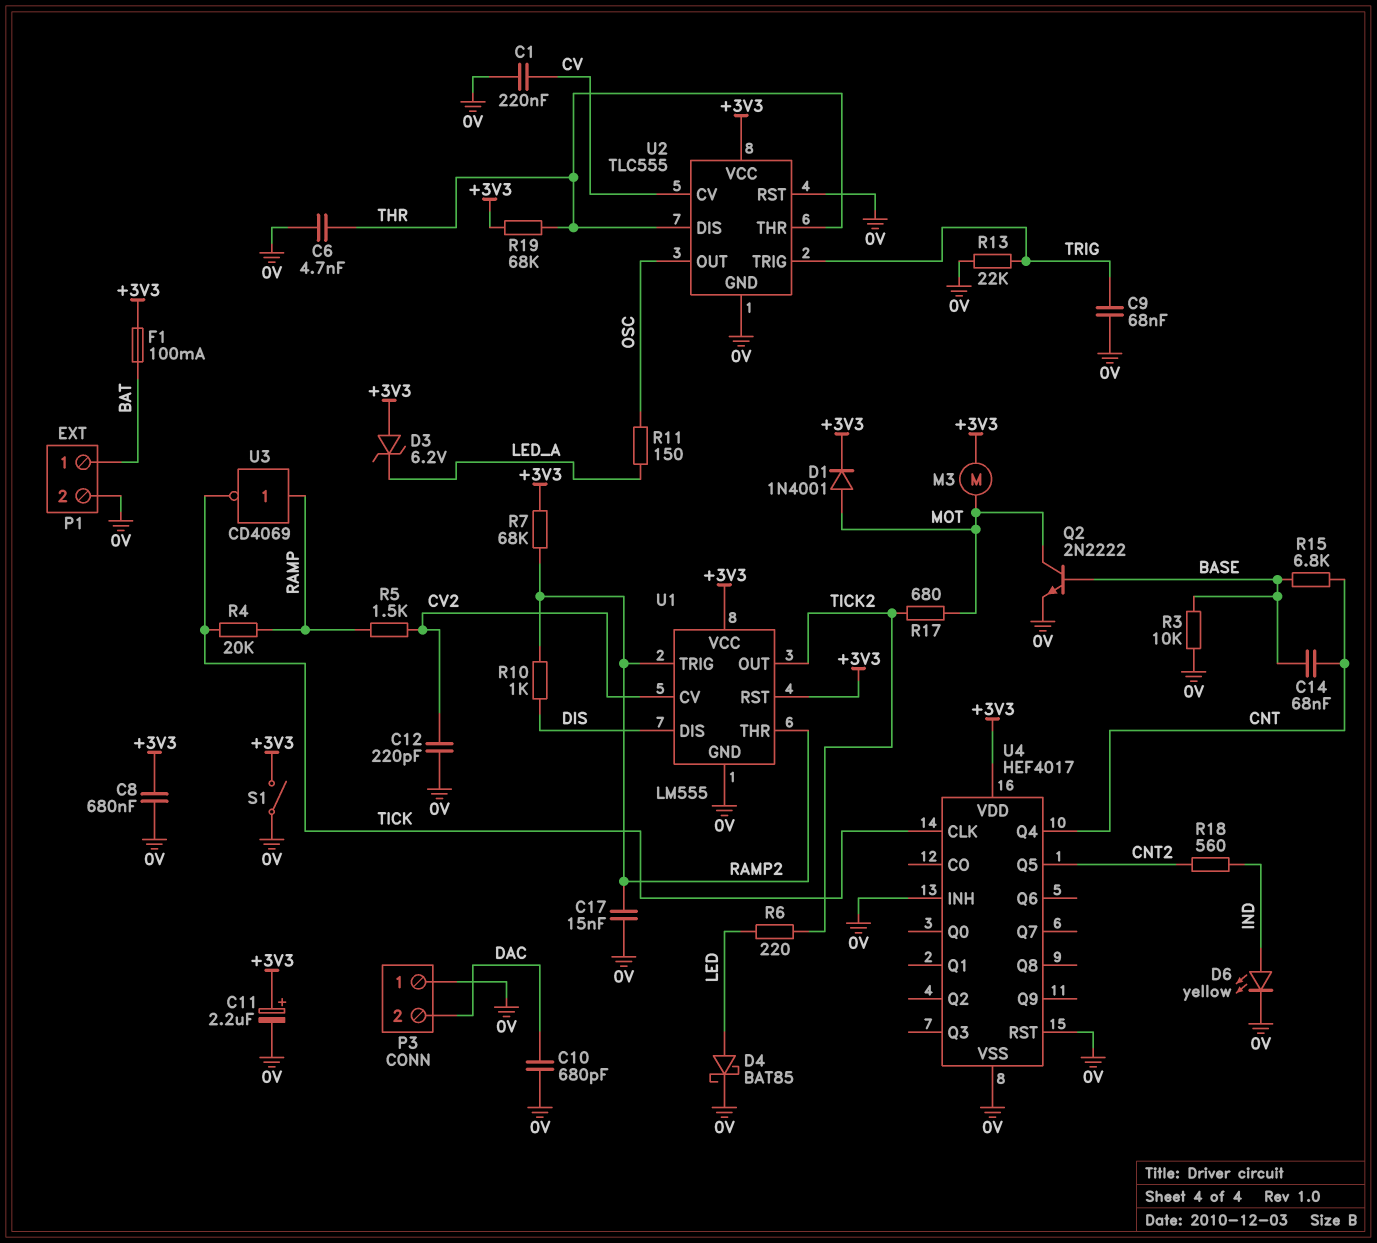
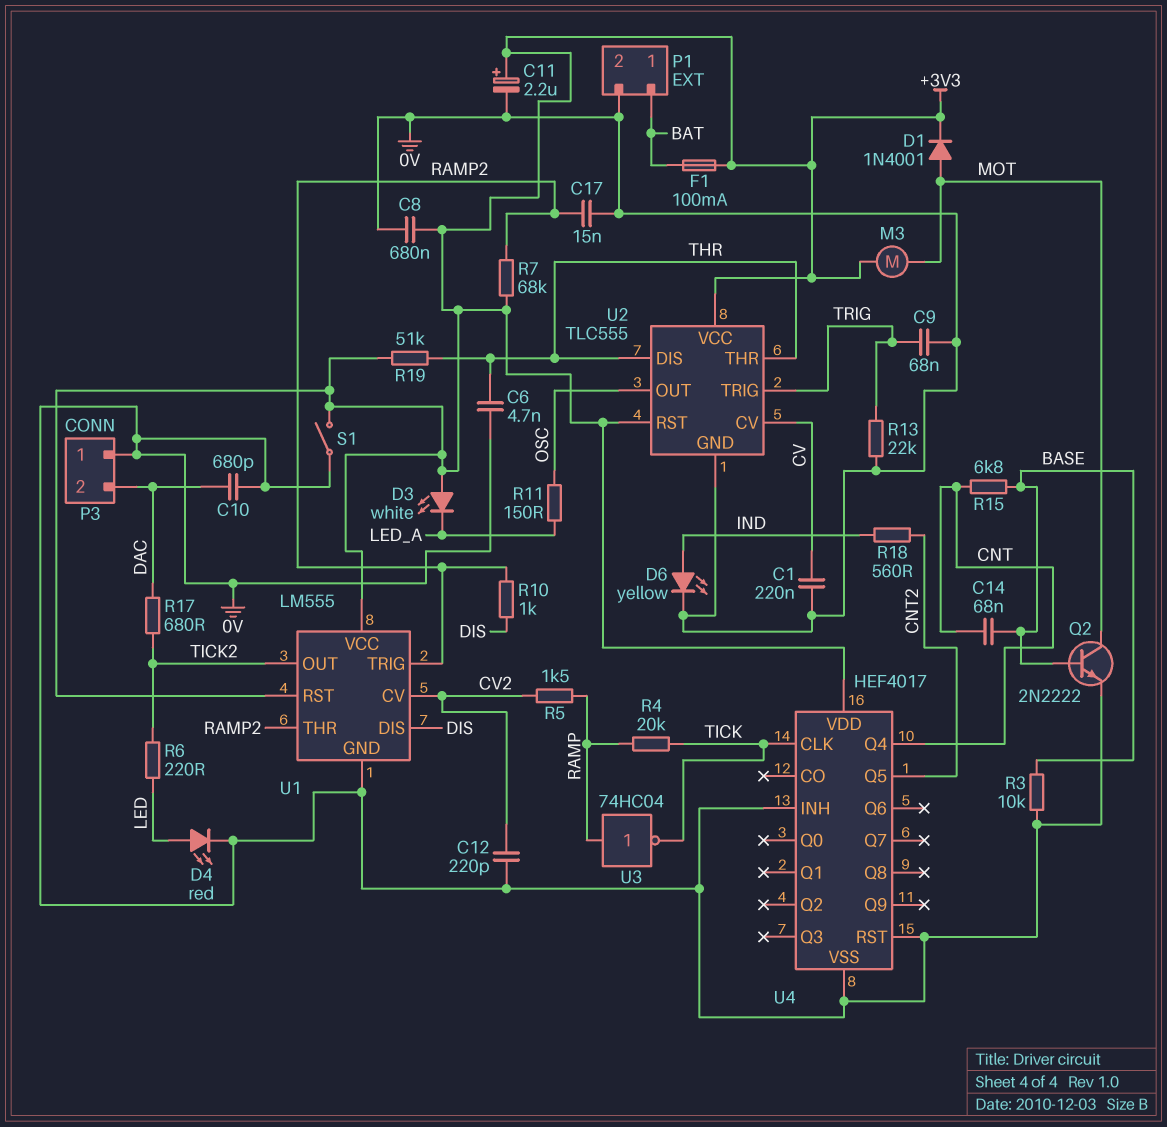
D3: zener 6.2V (A +3V3, K LED_A) -> LED white (A +3V3, K LED_A)
D4: schottky BAT85 (A LED, K 0V) -> LED red (A LED, K 0V)
R17: 680 (MOT, TICK2) -> 680 (DAC, TICK2)
R19: 68k (+3V3, THR) -> 51k (+3V3, THR)
U2 pin RST: 0V -> +3V3
U3: NOT CD4069 (in RAMP, out TICK) -> NOT 74HC04 (in RAMP, out TICK)

